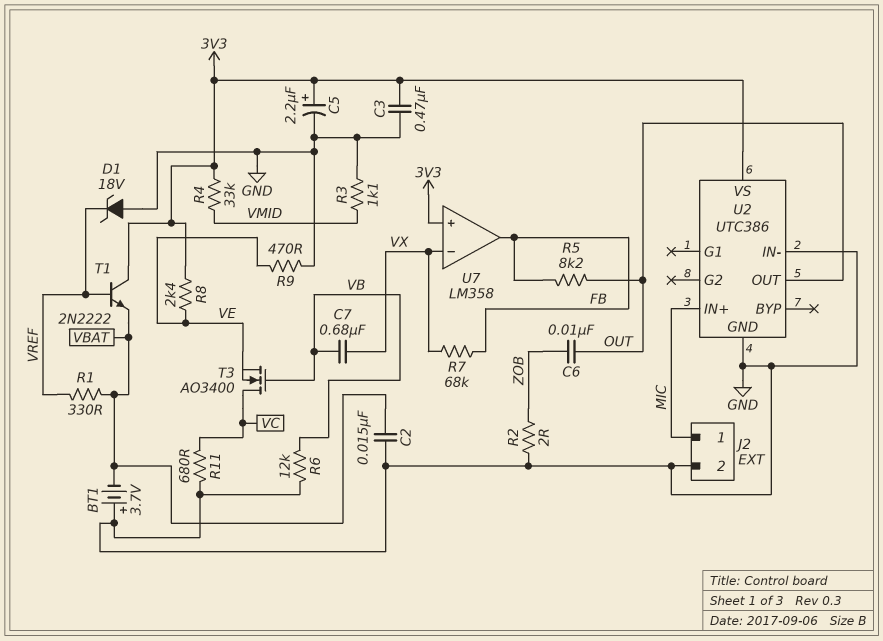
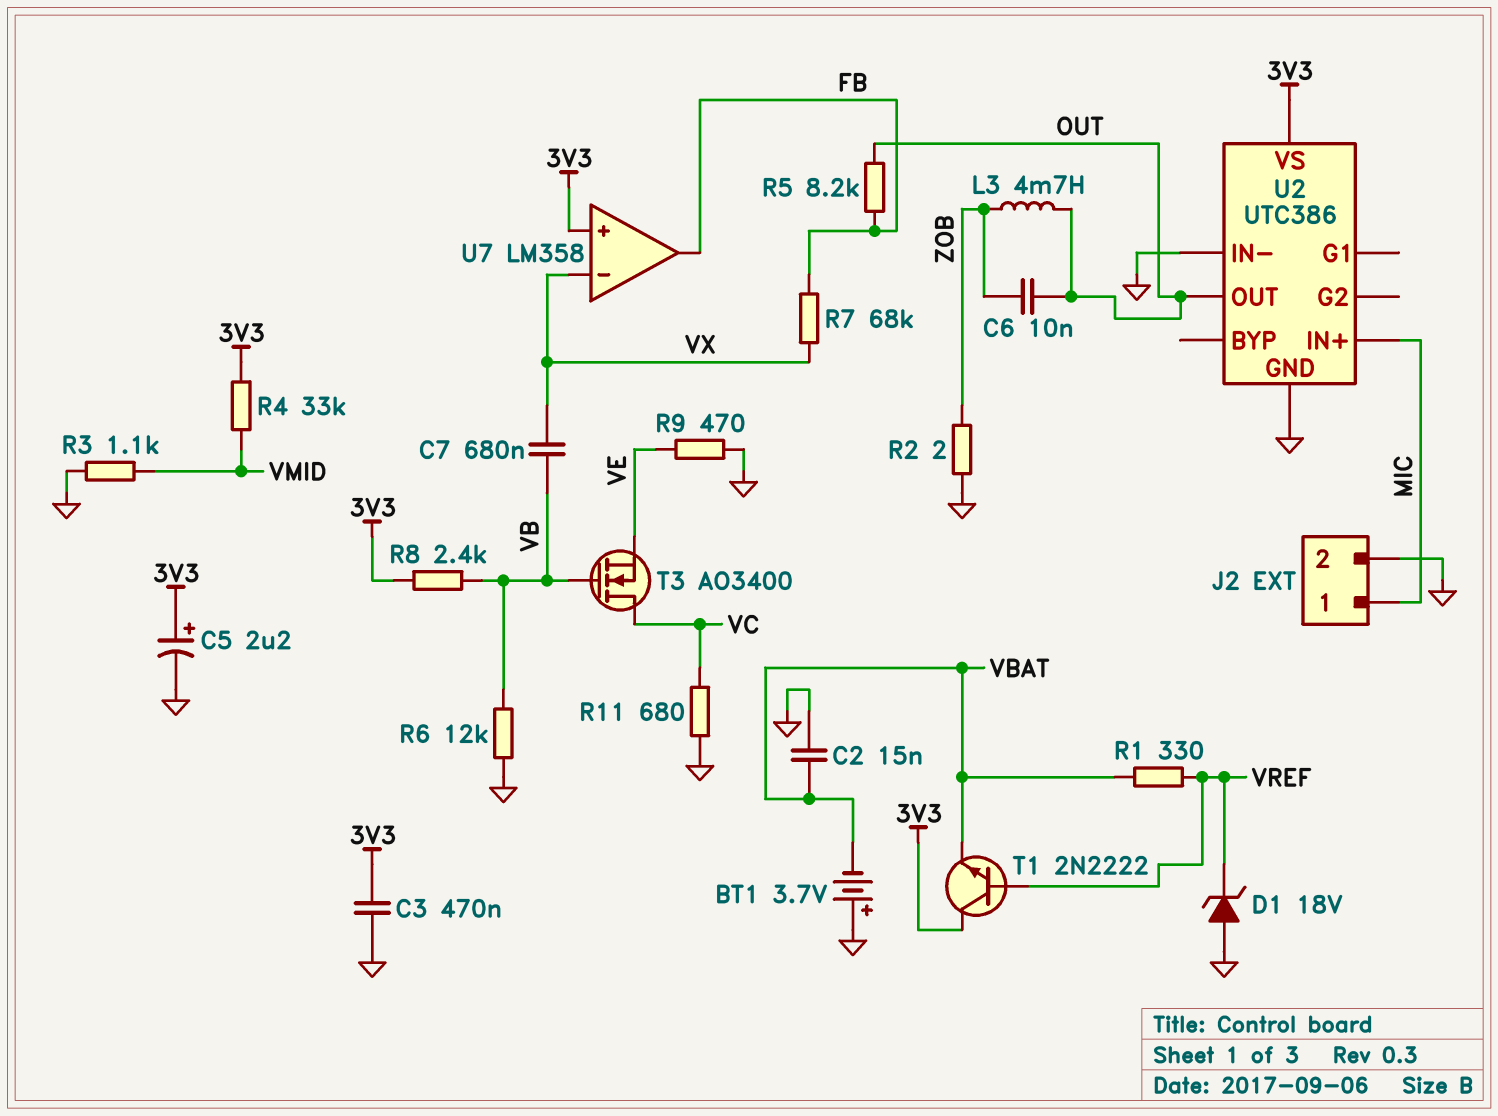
L3: none -> 4.7mH (OUT, ZOB)
R8: 2.4k (3V3, VE) -> 2.4k (3V3, VB)

